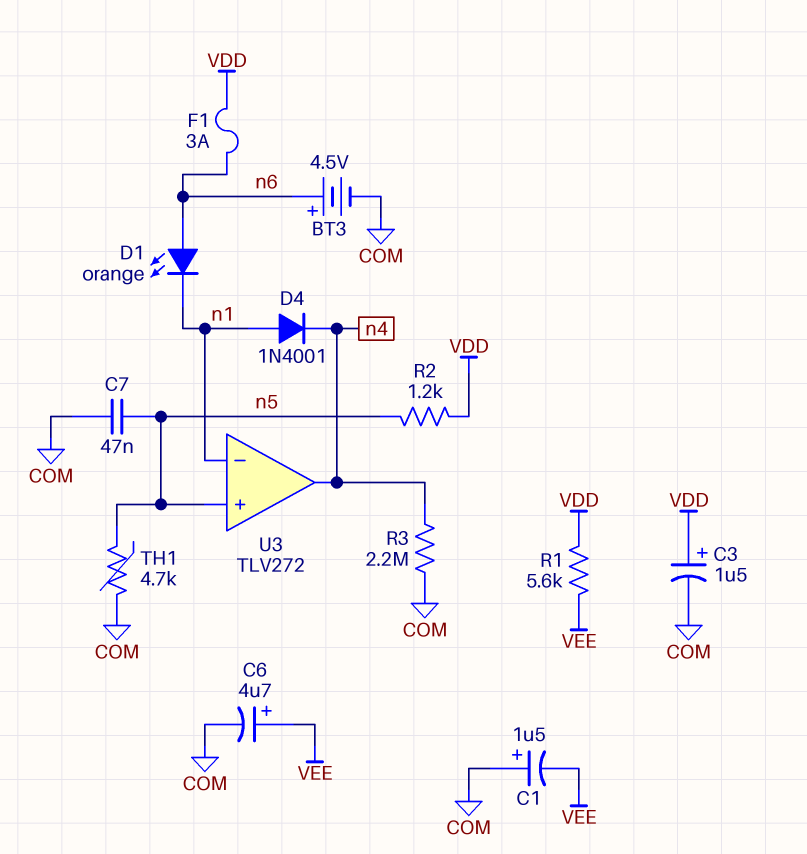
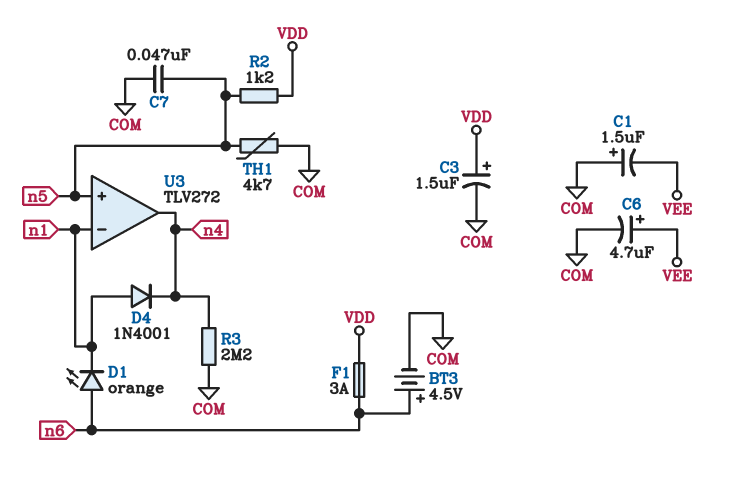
R1: 5.6k (VDD, VEE) -> none

